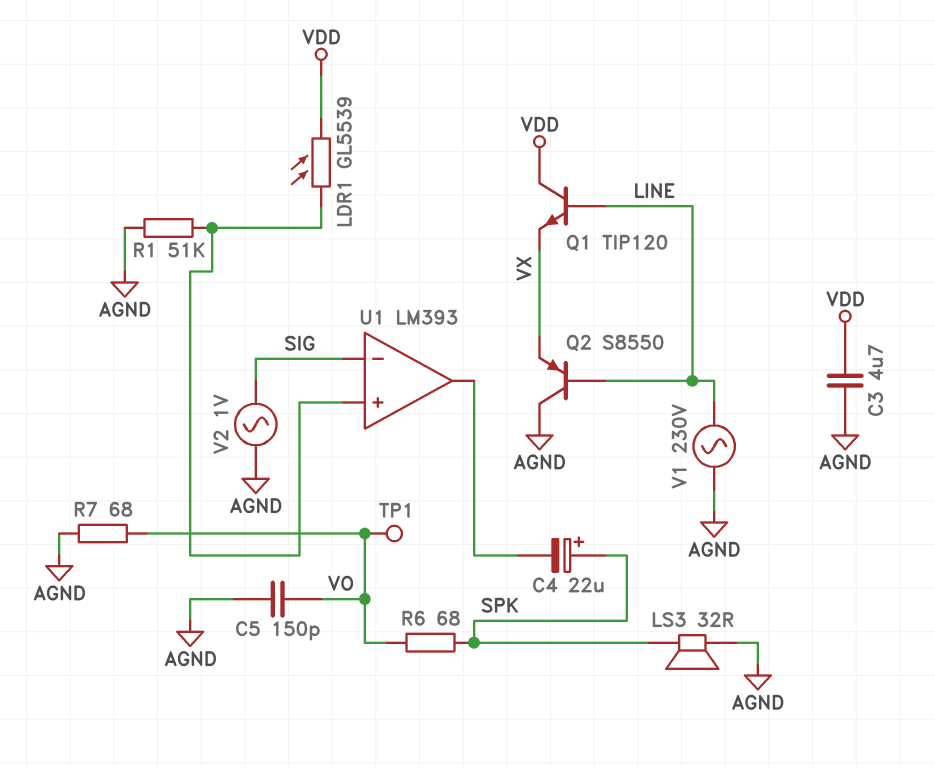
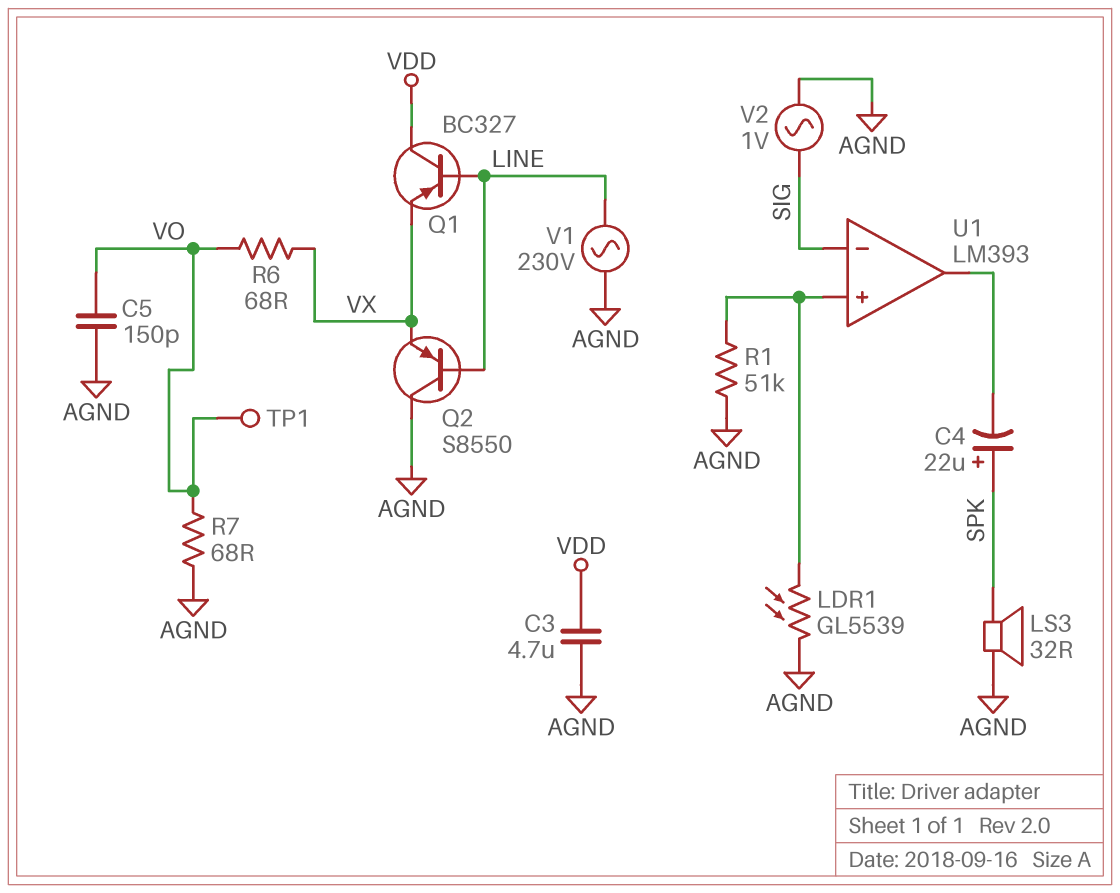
LDR1: GL5539 (U1/in+, VDD) -> GL5539 (AGND, U1/in+)
Q1: NPN TIP120 (B LINE, C VDD, E VX) -> PNP BC327 (B LINE, C VDD, E VX)
R6: 68 (SPK, VO) -> 68 (VO, VX)

